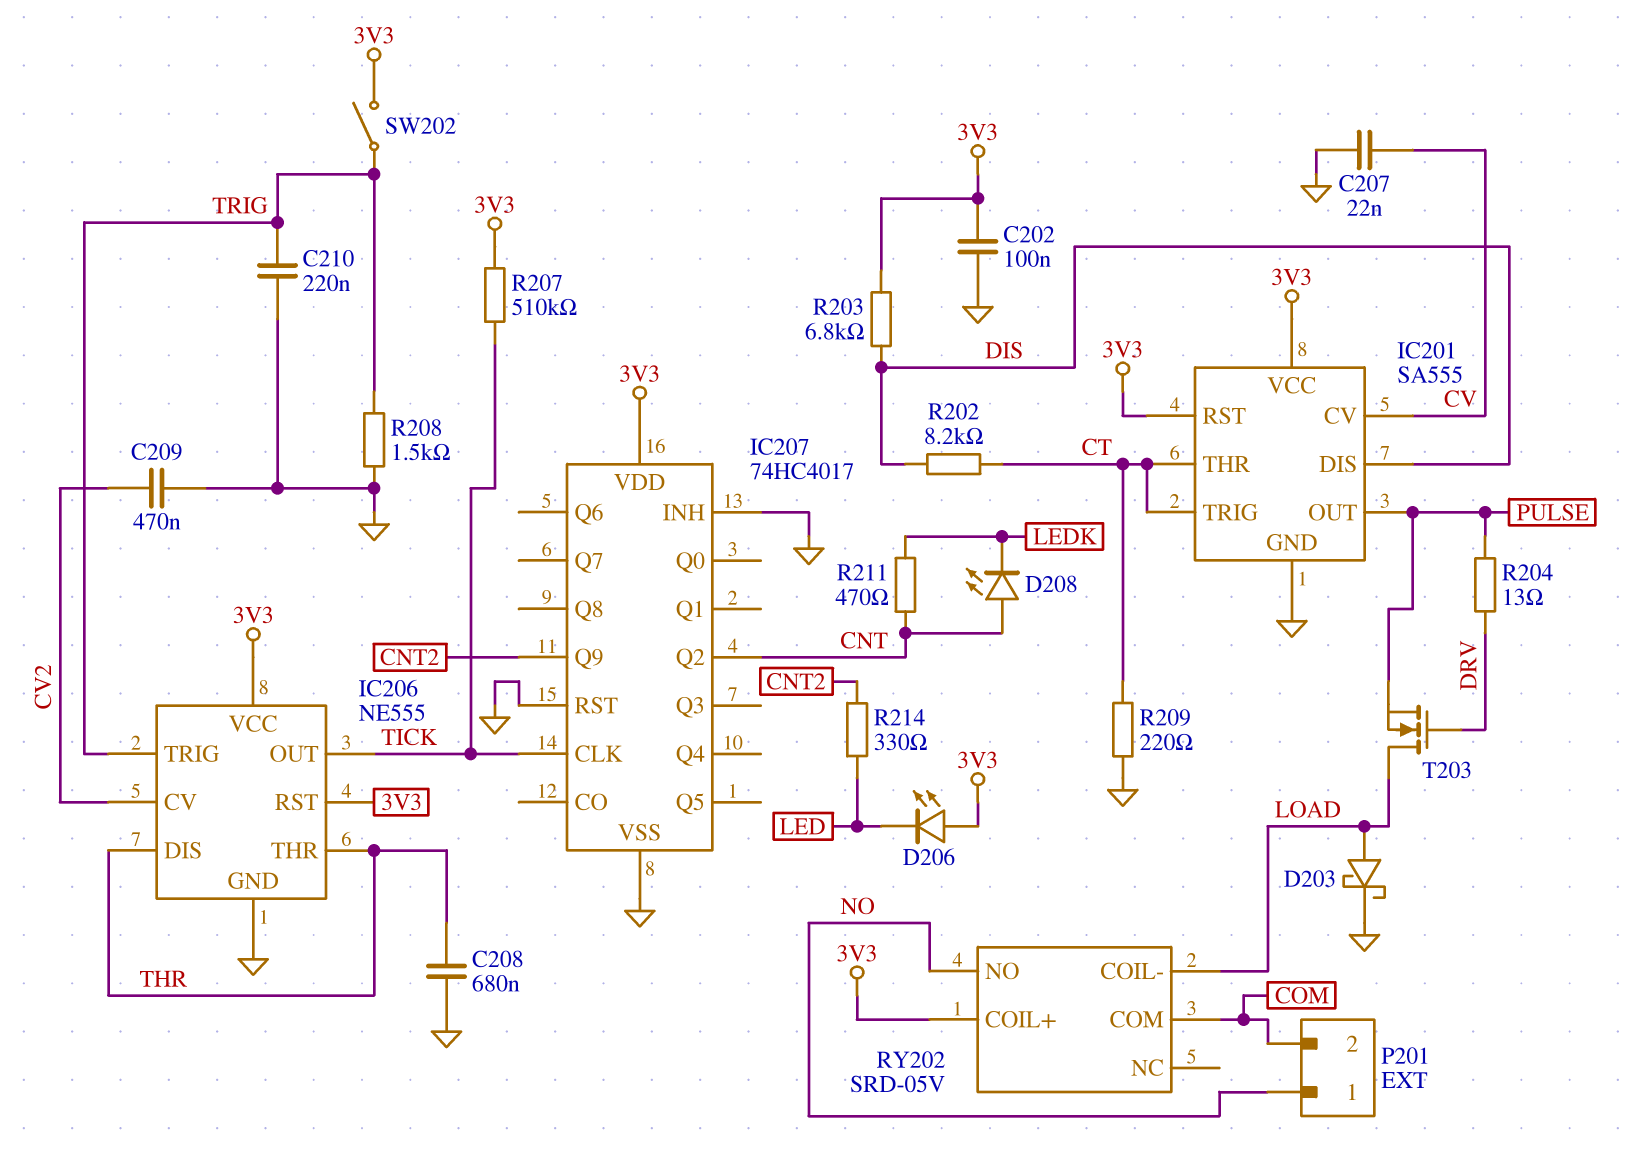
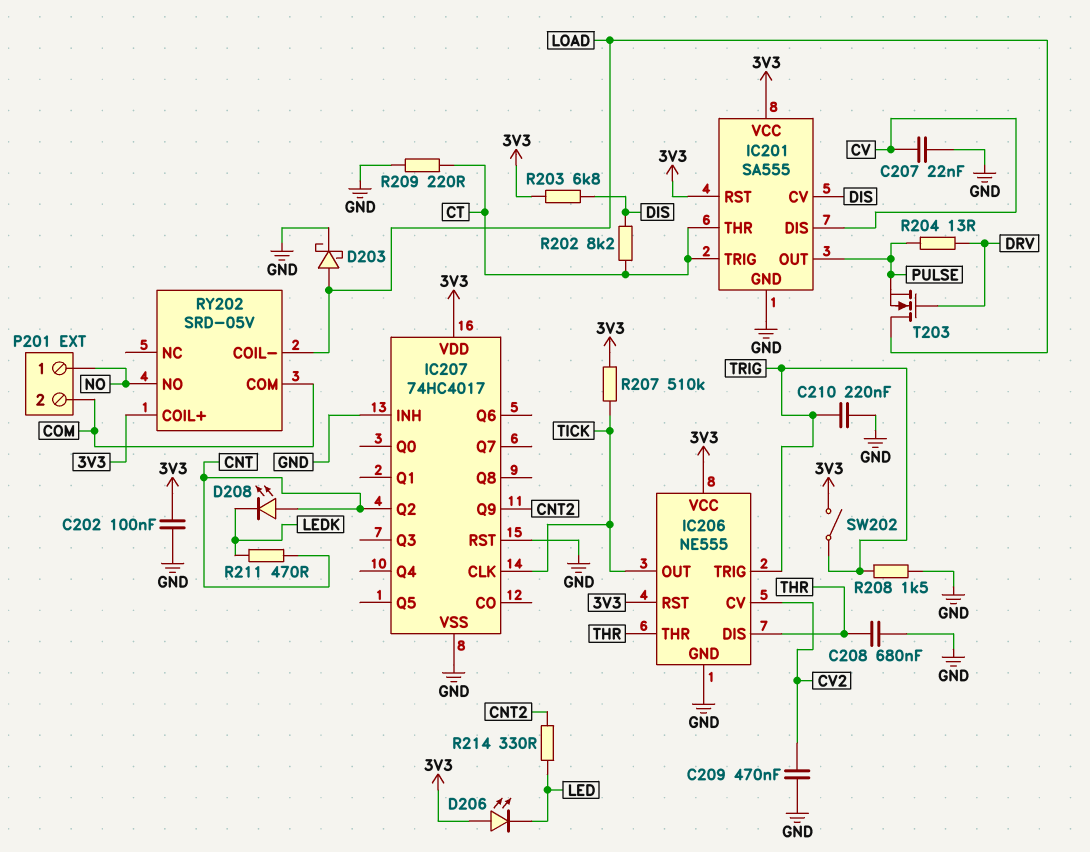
IC201 pin CV: CV -> DIS
IC201 pin DIS: DIS -> CV

